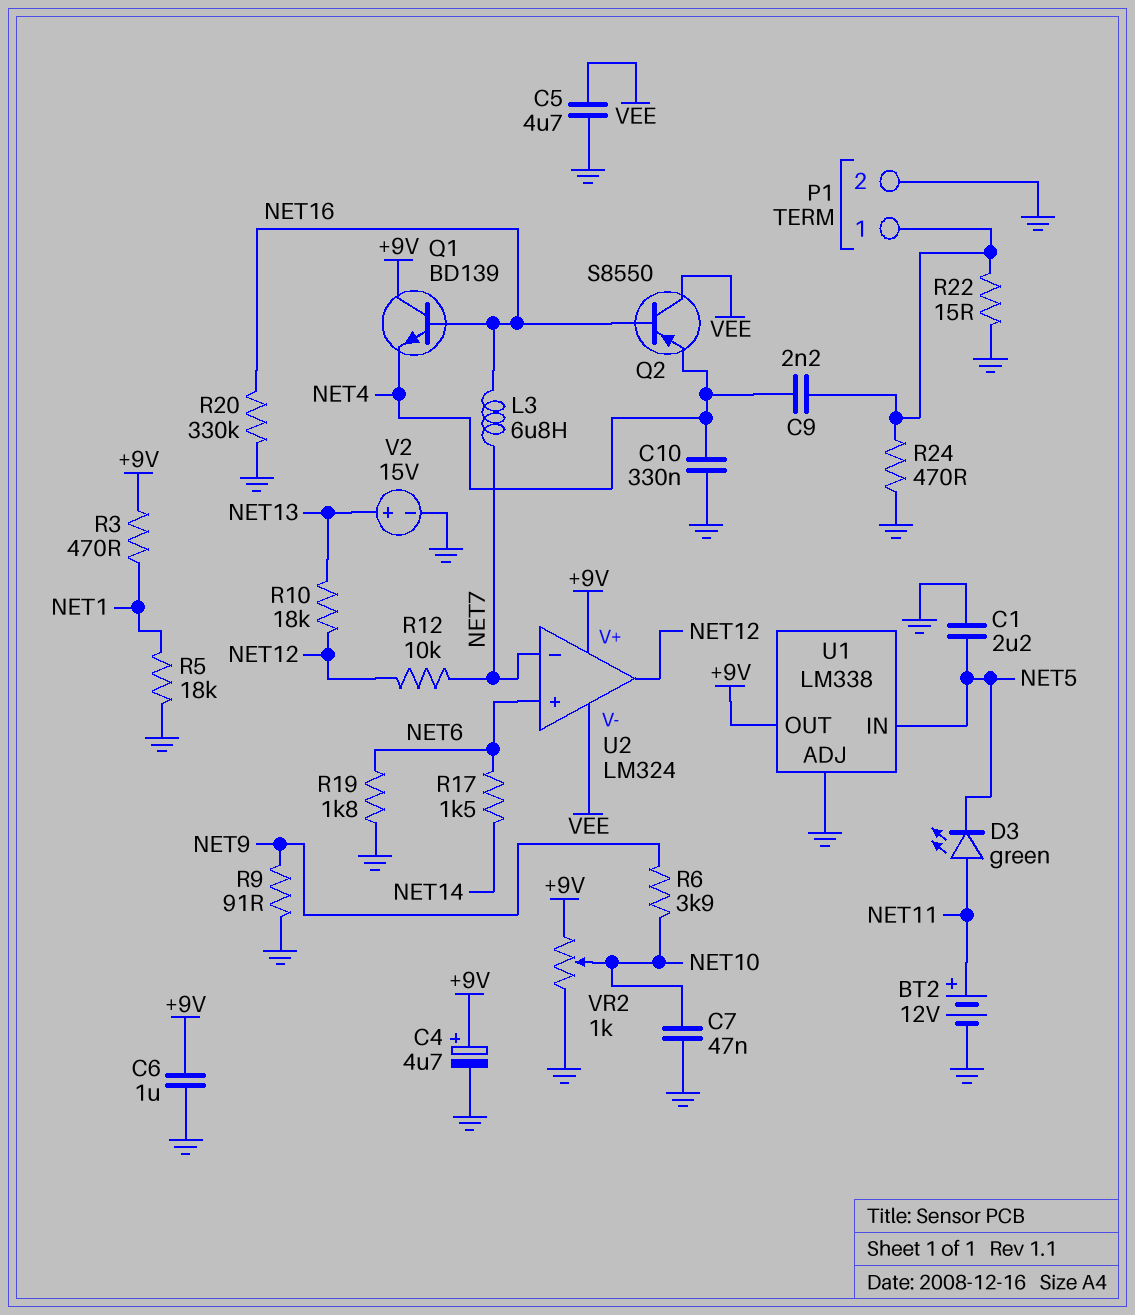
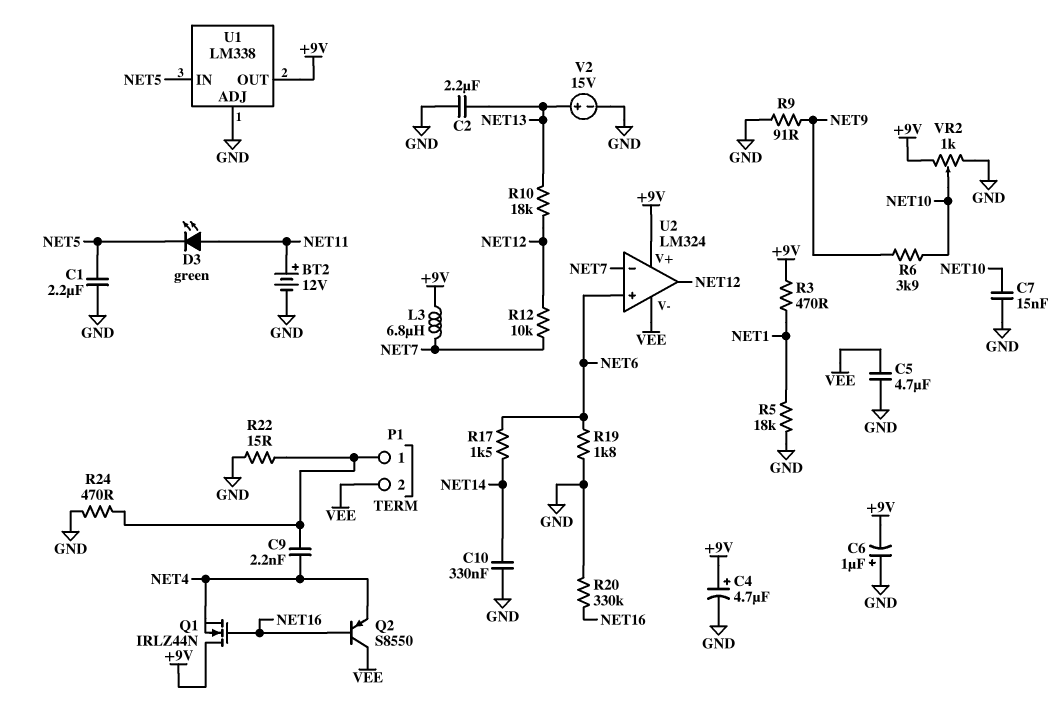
C2: none -> 2.2uF (GND, NET13)
C6: 1uF (+9V, GND) -> 1uF (plus GND, minus +9V)
C7: 47nF (GND, NET10) -> 15nF (GND, NET10)
C10: 330nF (GND, NET4) -> 330nF (GND, NET14)
L3: 6.8uH (NET7, NET16) -> 6.8uH (+9V, NET7)
P1 pin 2: GND -> VEE
Q1: NPN BD139 (B NET16, C +9V, E NET4) -> NMOS IRLZ44N (G NET16, D +9V, S NET4)

